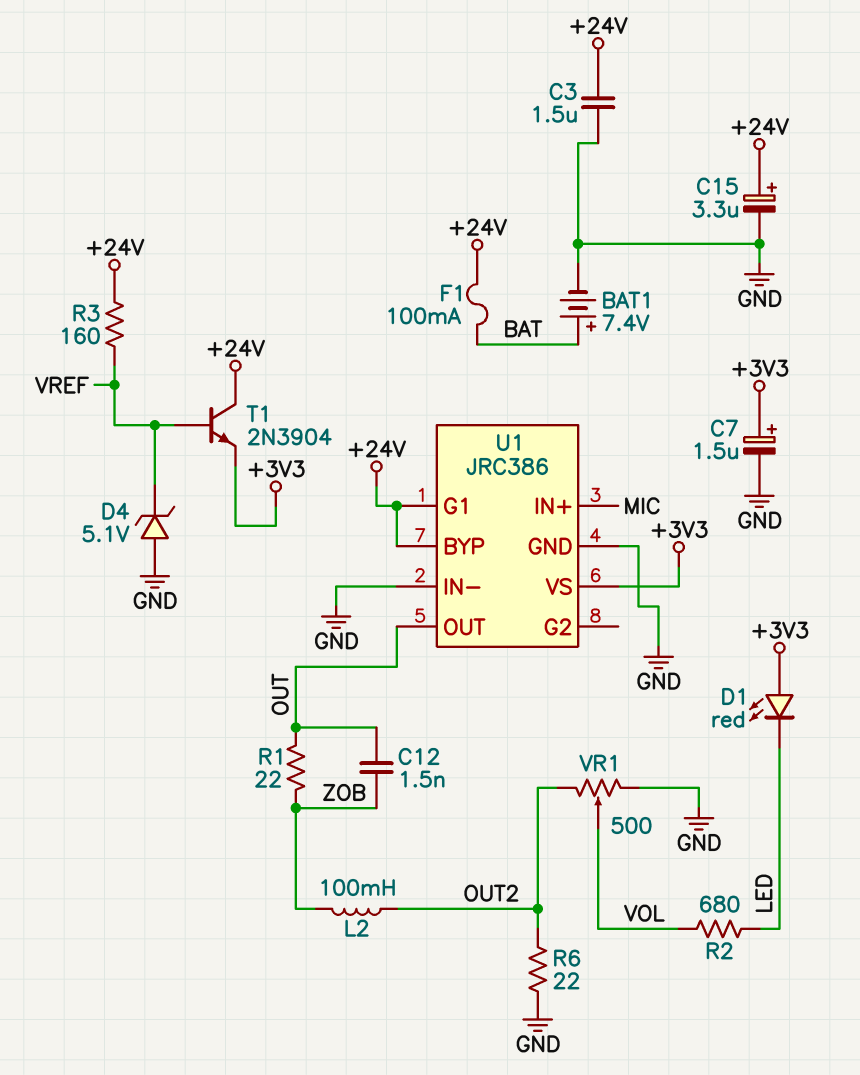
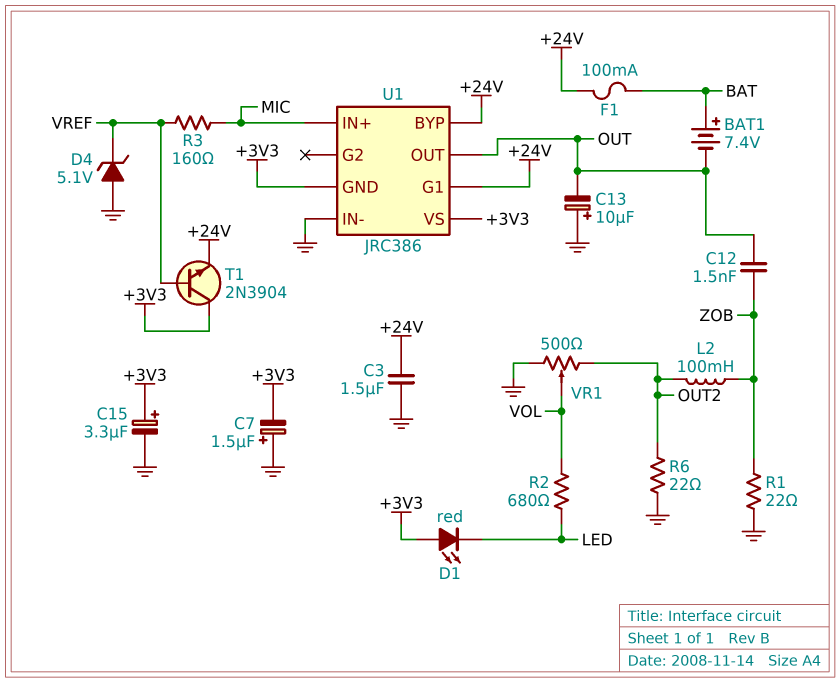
BAT1: 7.4V (plus BAT, minus GND) -> 7.4V (plus BAT, minus OUT)
C7: 1.5uF (plus +3V3, minus GND) -> 1.5uF (plus GND, minus +3V3)
C13: none -> 10uF (plus GND, minus OUT)
C15: 3.3uF (plus +24V, minus GND) -> 3.3uF (plus +3V3, minus GND)
R1: 22 (OUT, ZOB) -> 22 (GND, ZOB)
R3: 160 (+24V, VREF) -> 160 (MIC, VREF)
T1: NPN 2N3904 (B VREF, C +24V, E +3V3) -> NPN 2N3904 (B VREF, C +3V3, E +24V)
U1 pin GND: GND -> +3V3

